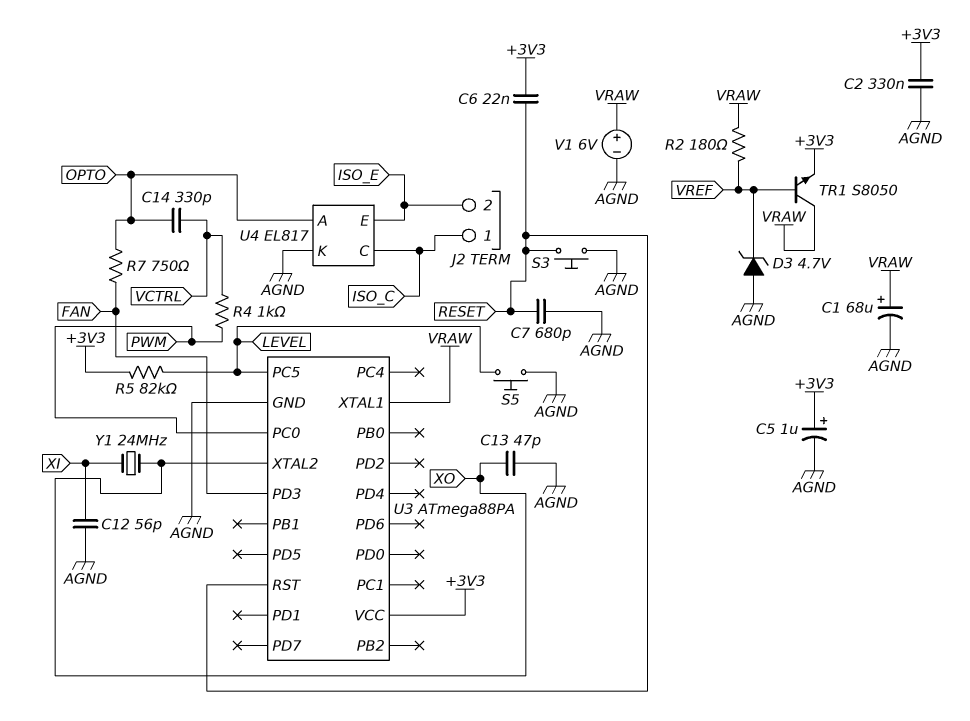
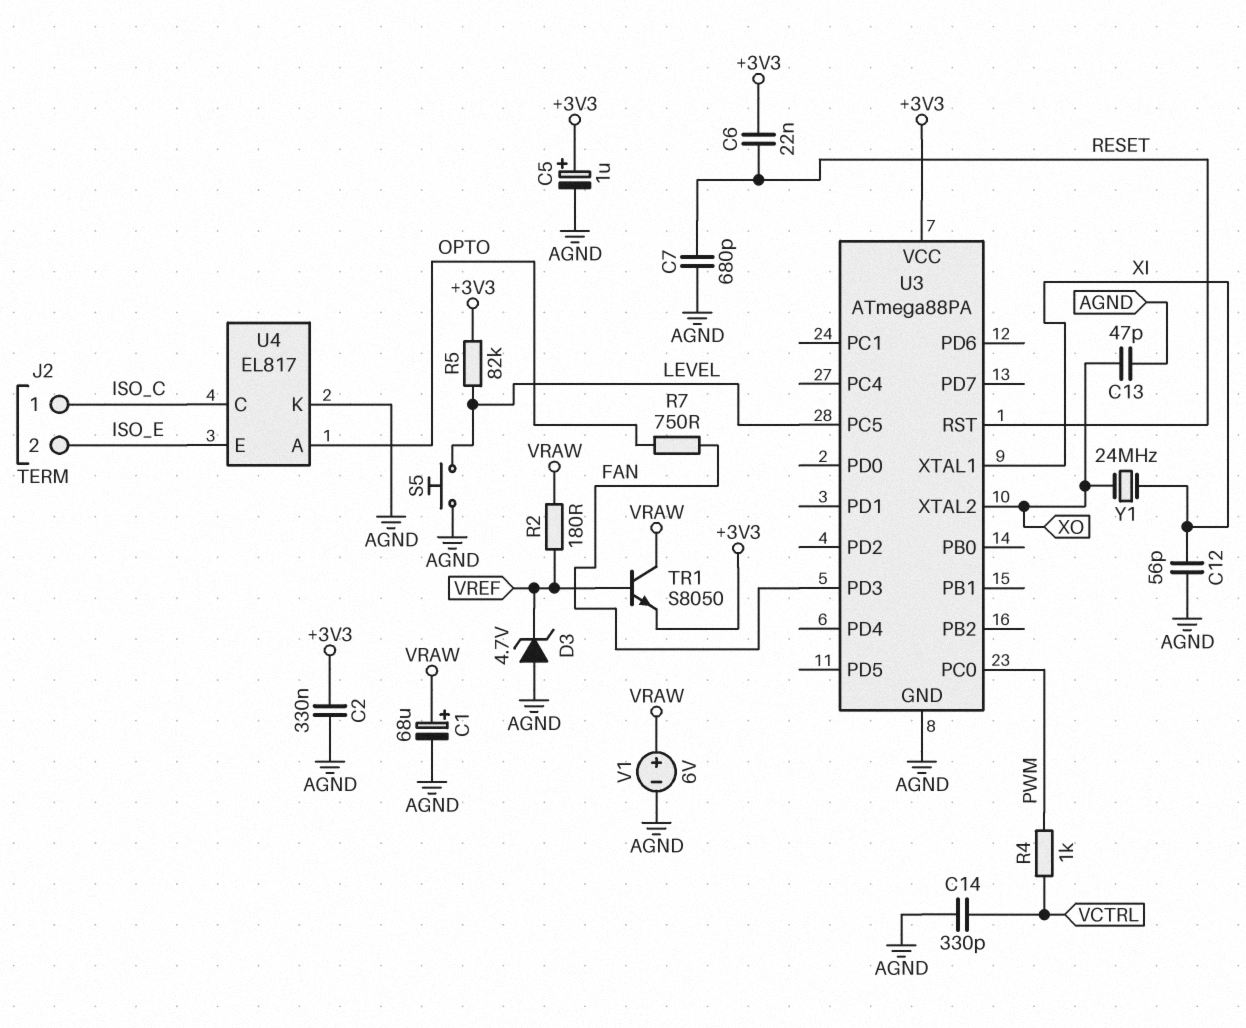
C14: 330pF (OPTO, VCTRL) -> 330pF (AGND, VCTRL)
S3: button (AGND, RESET) -> none
U3 pin XTAL1: VRAW -> XI

